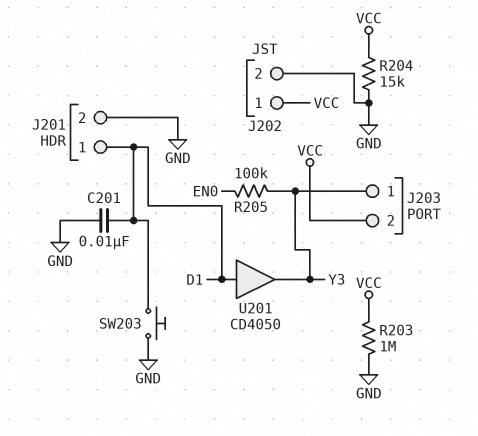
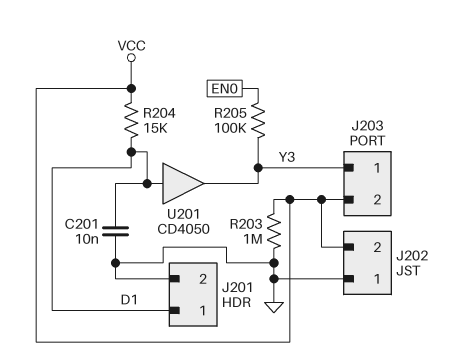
J202 pin 1: VCC -> GND
J202 pin 2: GND -> VCC
R204: 15k (GND, VCC) -> 15k (D1, VCC)
SW203: button (D1, GND) -> none

